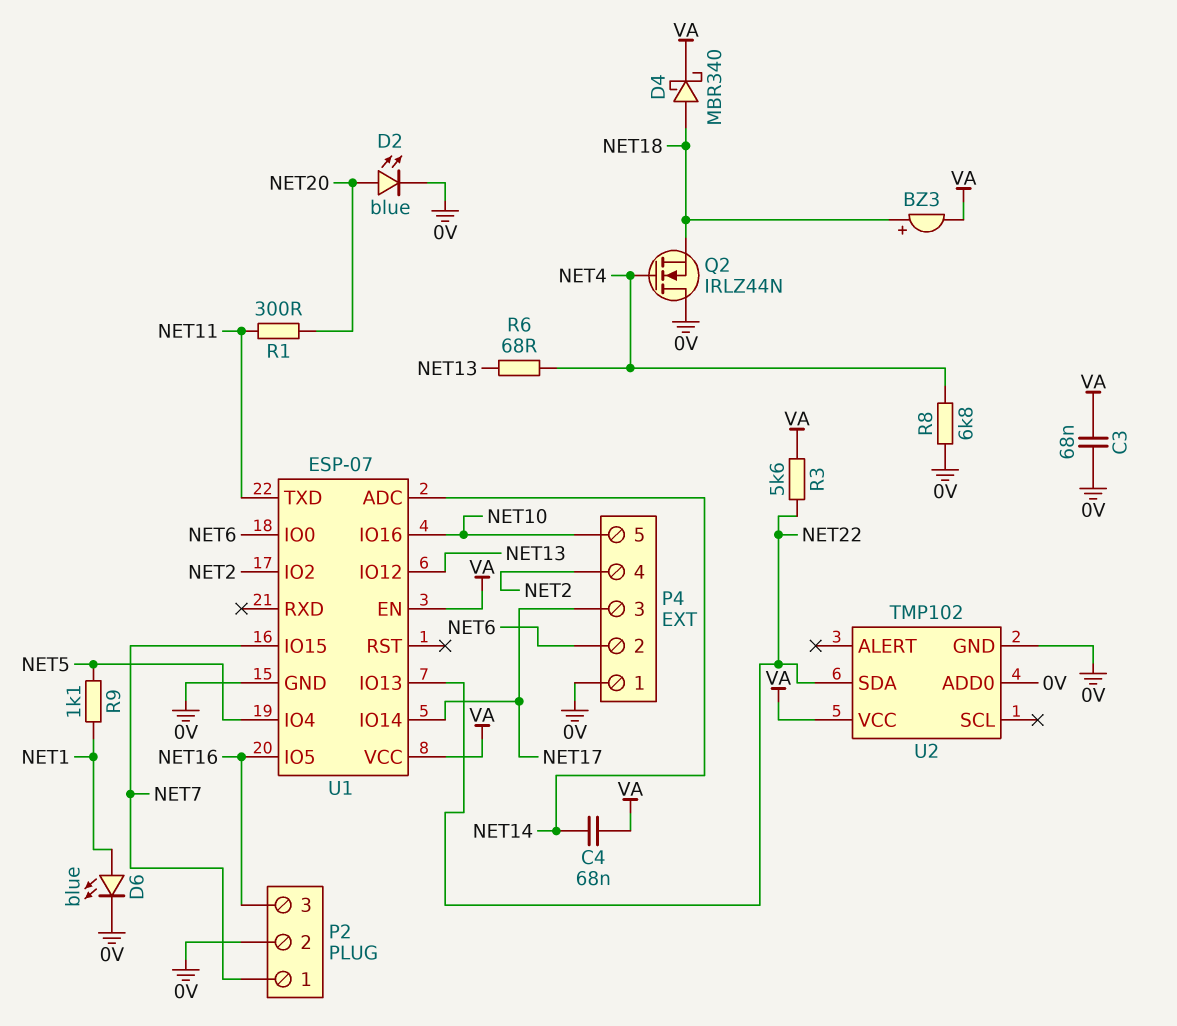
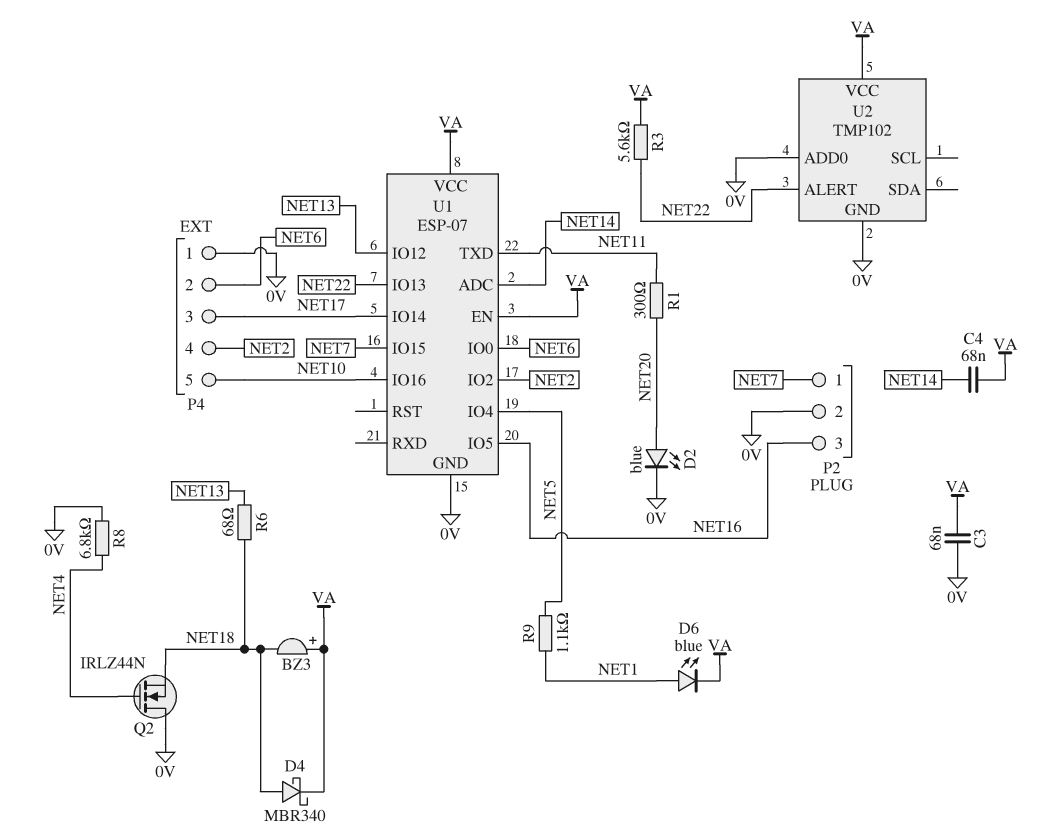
BZ3: buzzer (plus NET18, minus VA) -> buzzer (plus VA, minus NET18)
D6: LED blue (A NET1, K 0V) -> LED blue (A NET1, K VA)
R6: 68 (NET4, NET13) -> 68 (NET13, NET18)
U2 pin ALERT: none -> NET22
U2 pin SDA: NET22 -> none

